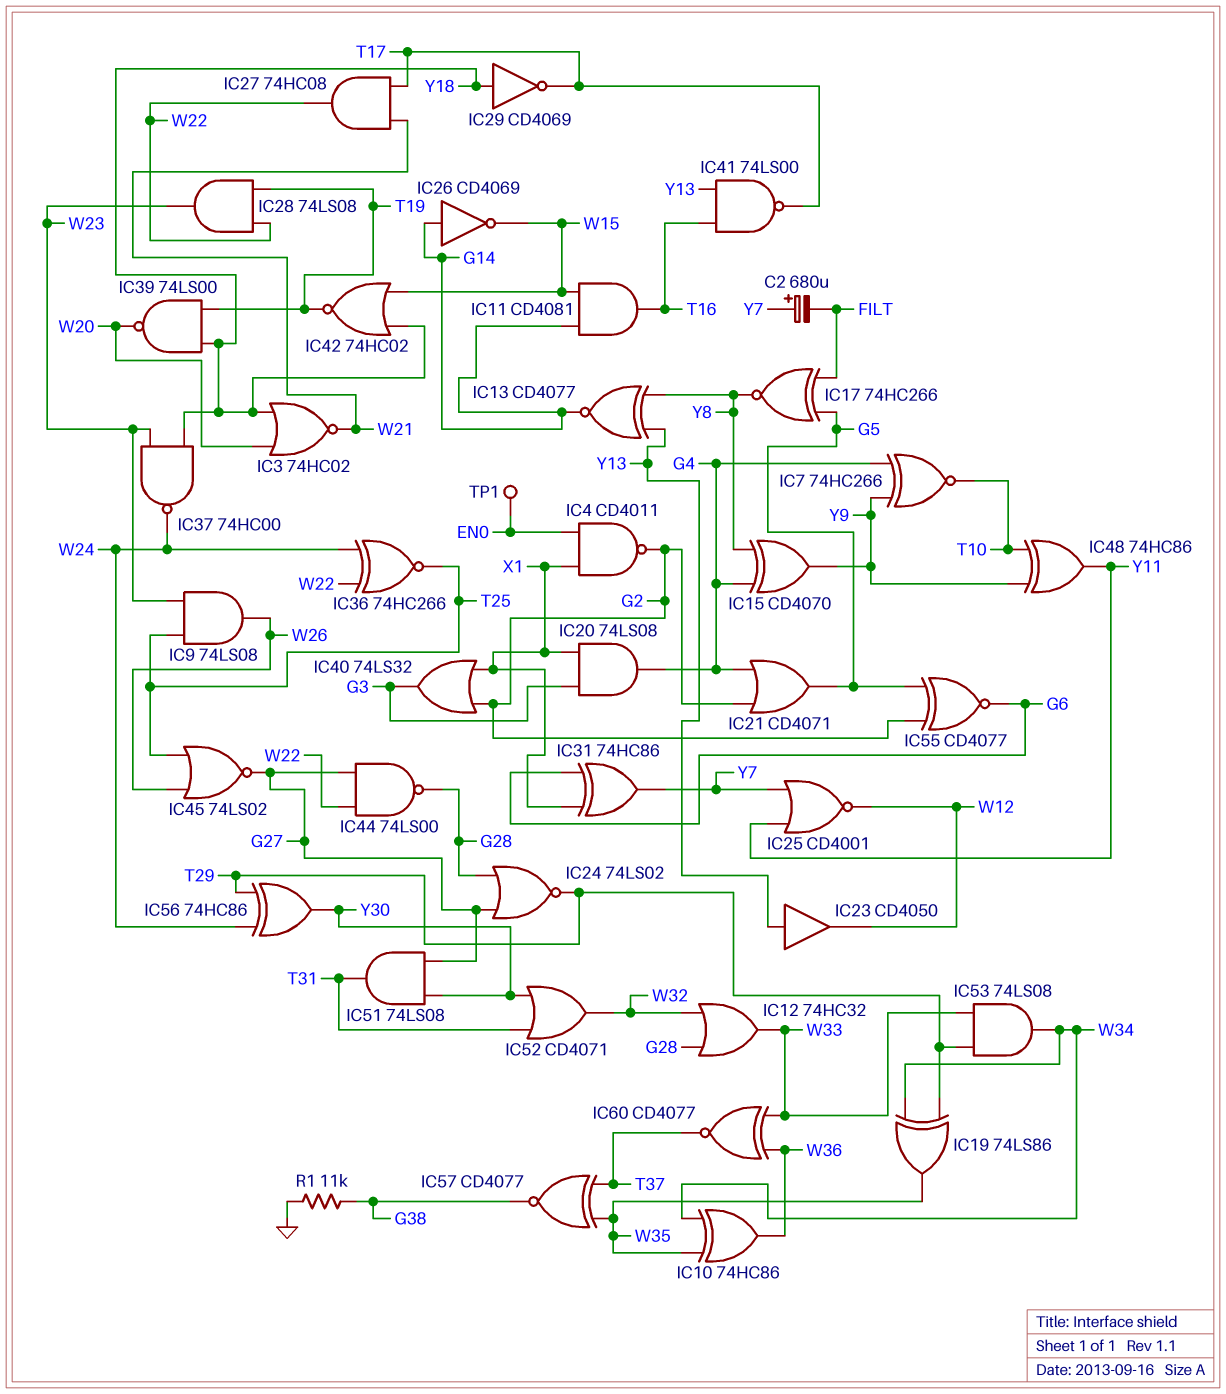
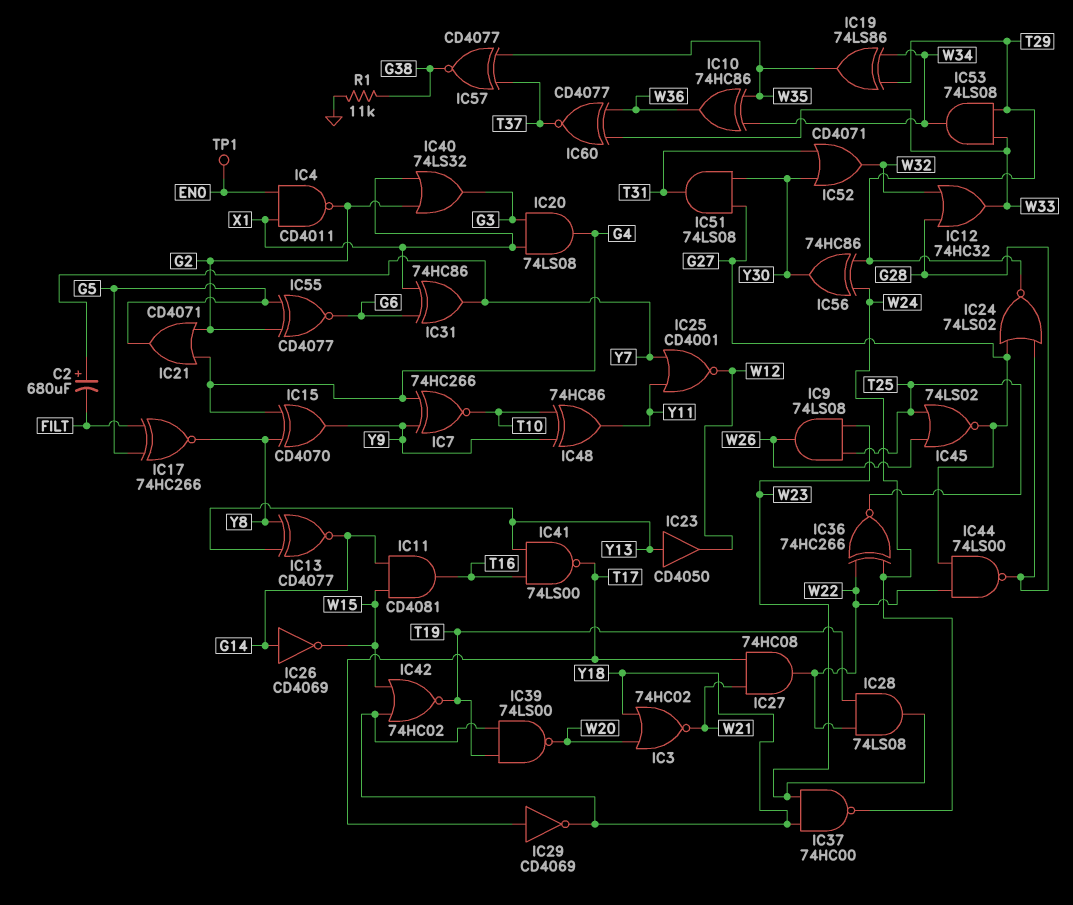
IC29: NOT CD4069 (in Y18, out T17) -> NOT CD4069 (in T17, out Y18)

